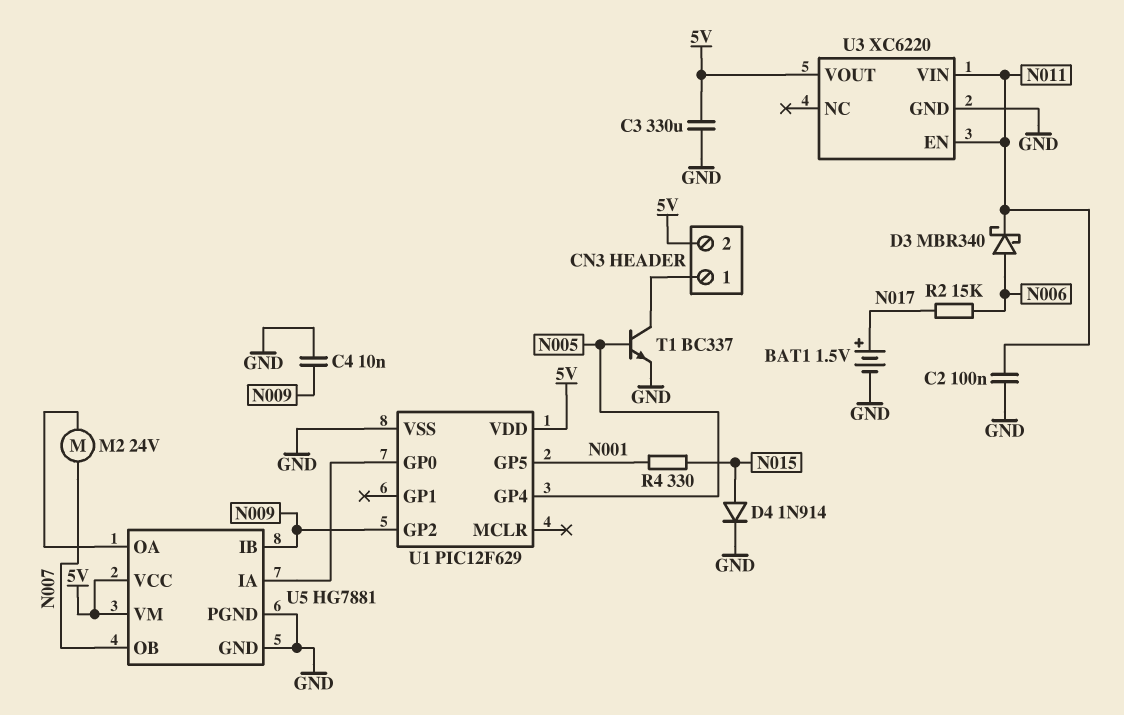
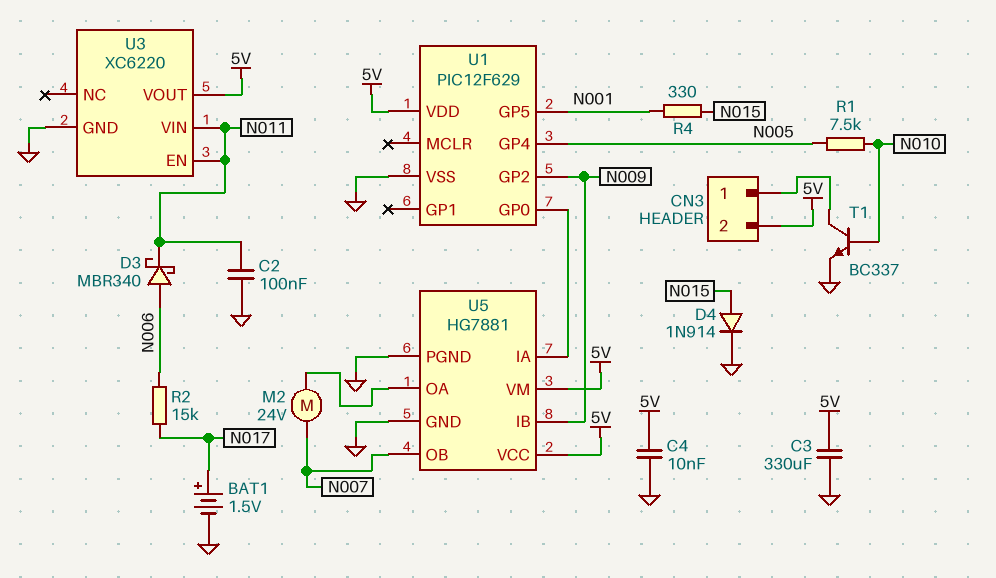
C4: 10nF (GND, N009) -> 10nF (5V, GND)
R1: none -> 7.5k (N005, N010)
T1: NPN BC337 (B N005, C CN3/1, E GND) -> NPN BC337 (B N010, C CN3/1, E GND)

